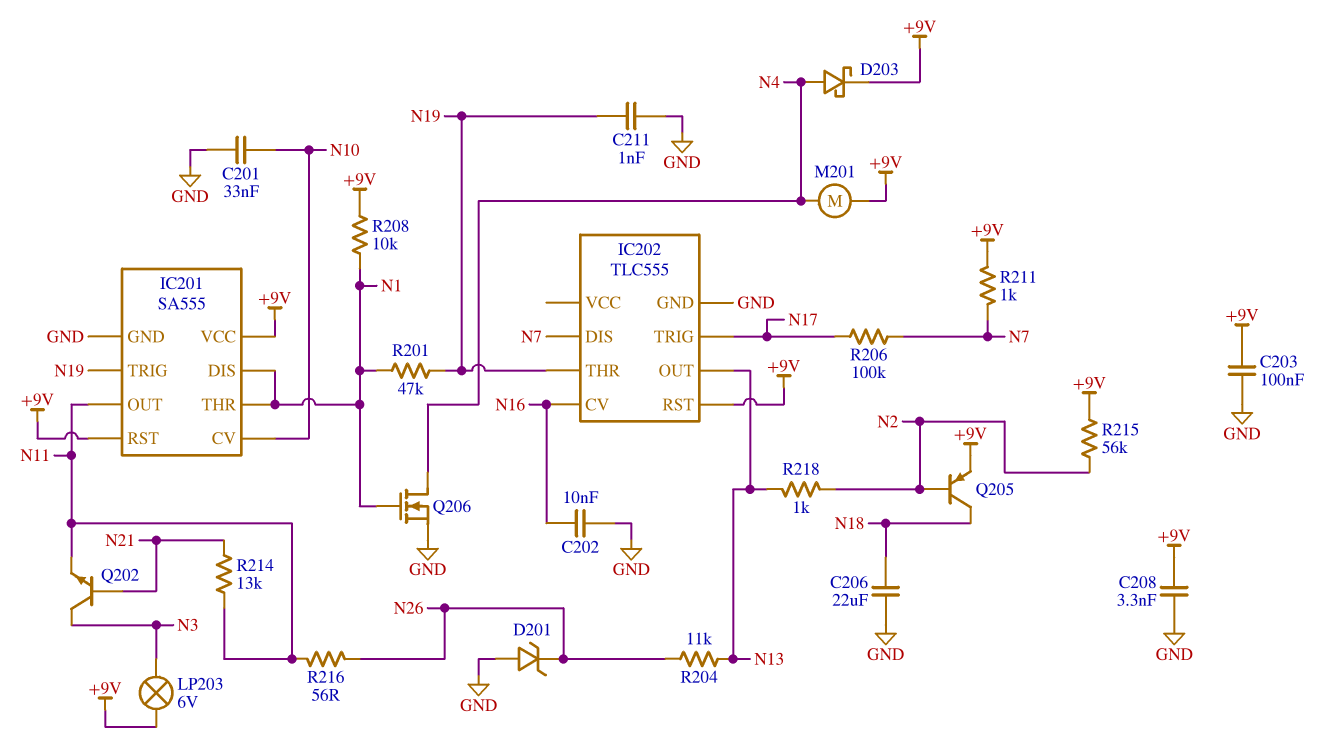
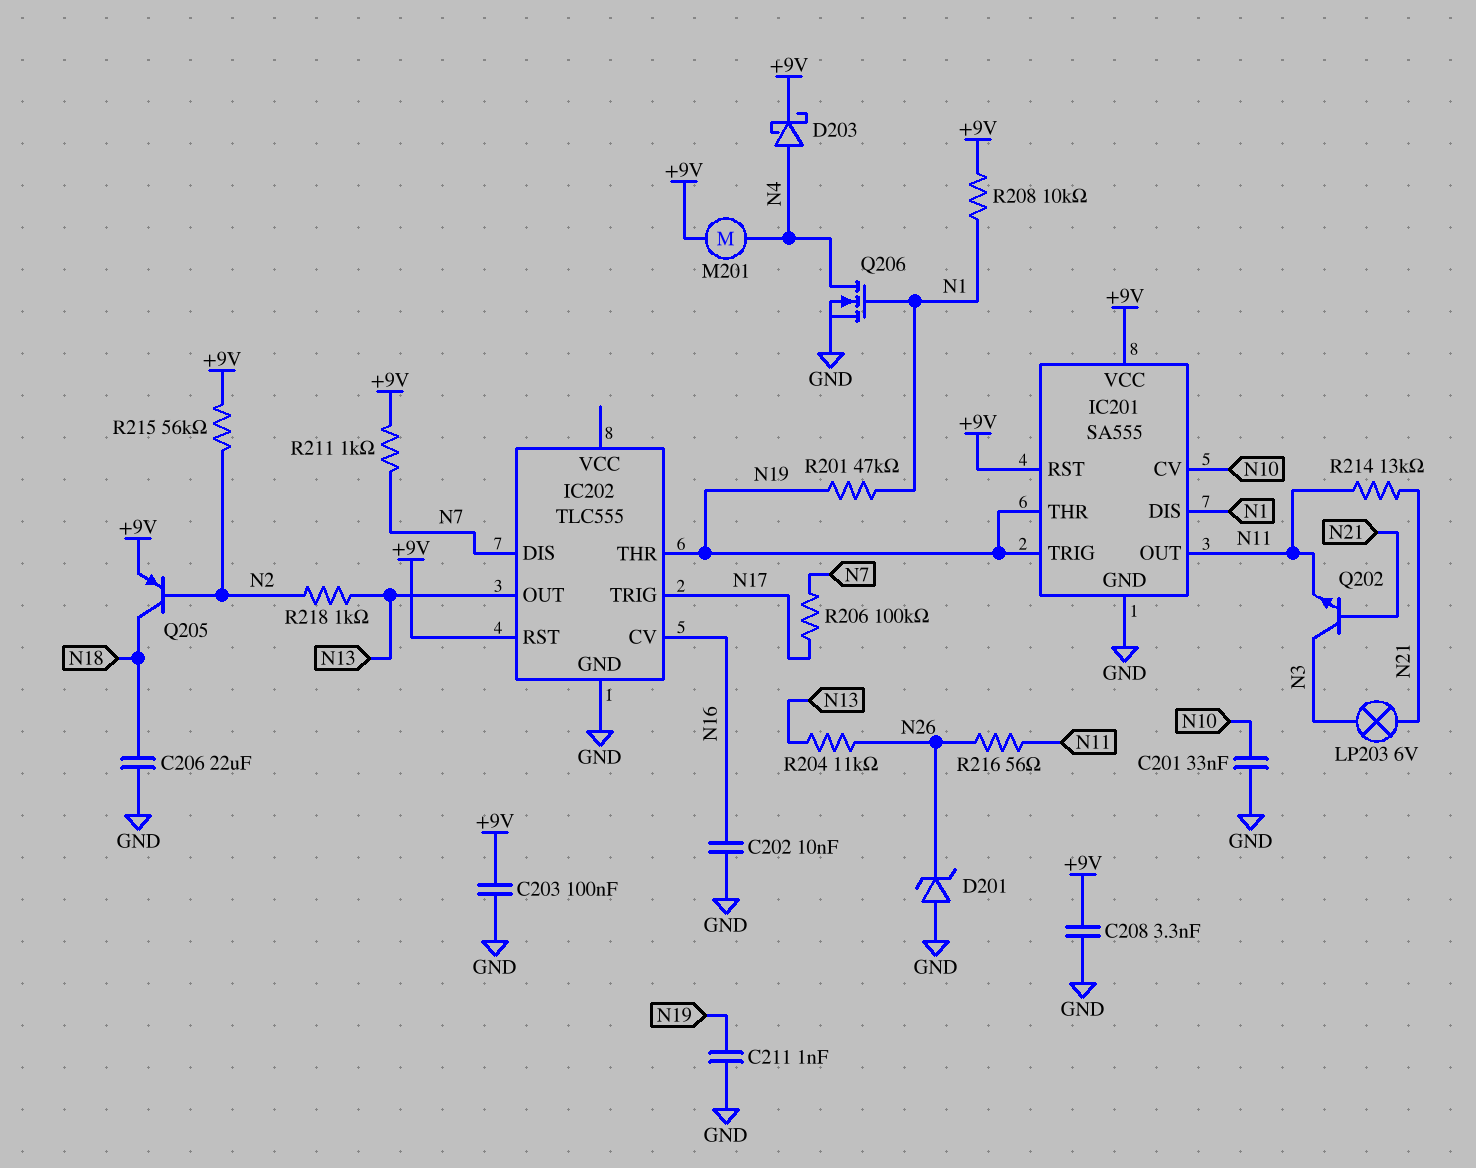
IC201 pin THR: N1 -> N19
LP203: lamp 6V (+9V, N3) -> lamp 6V (N3, N21)

